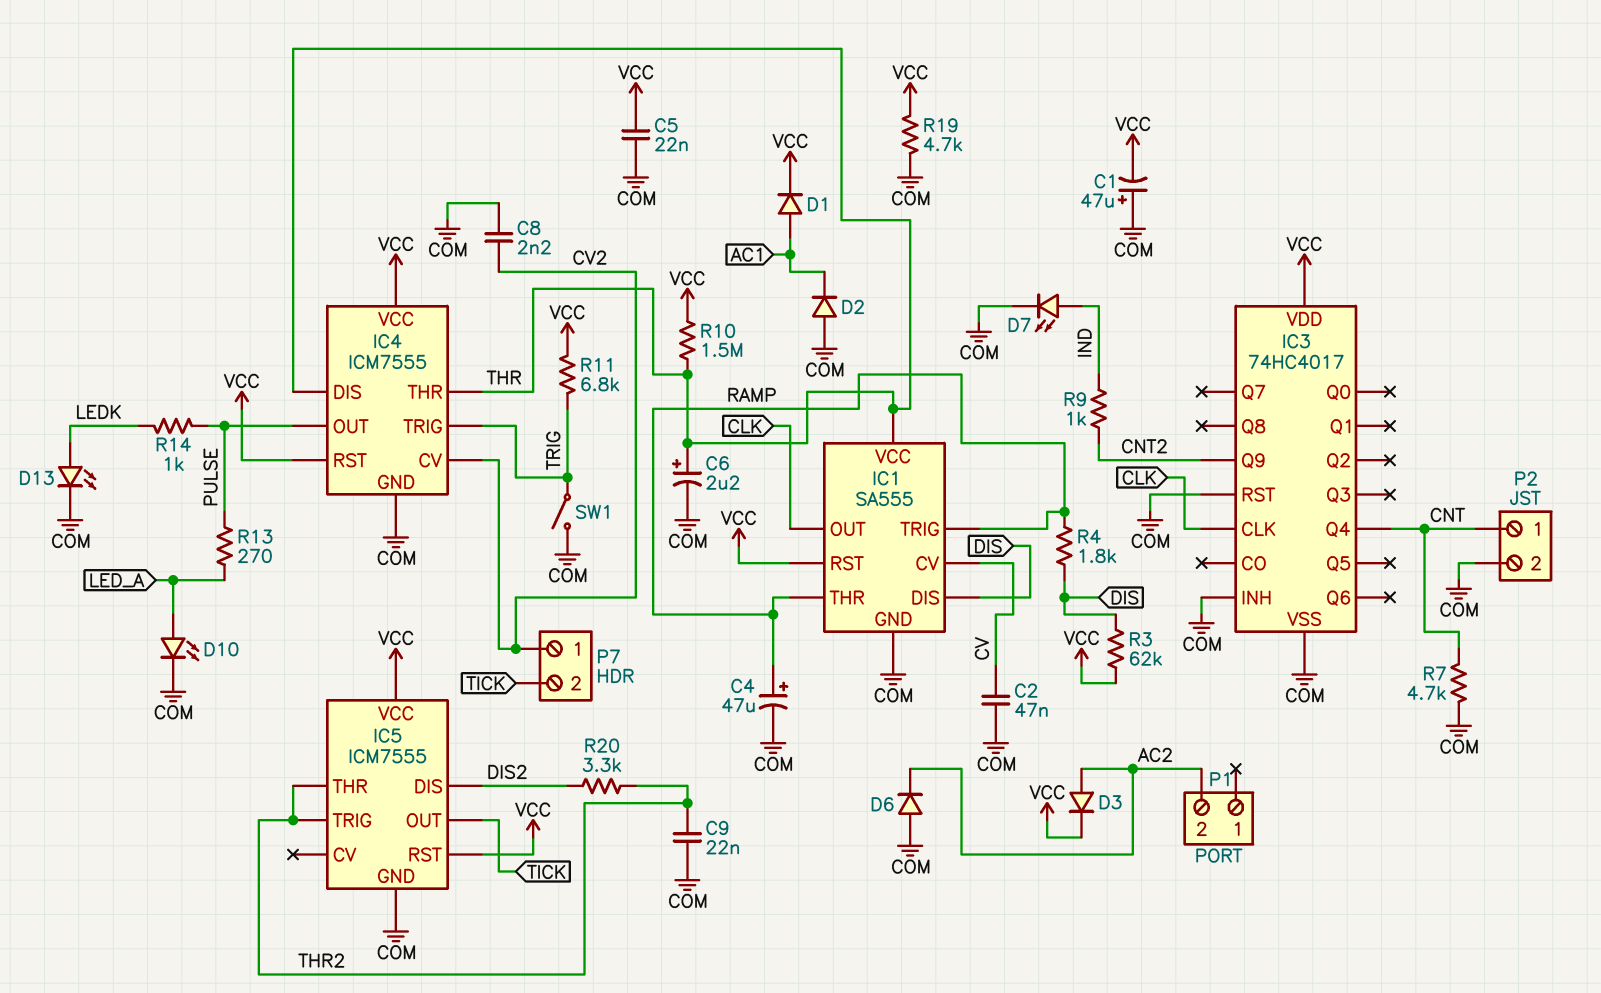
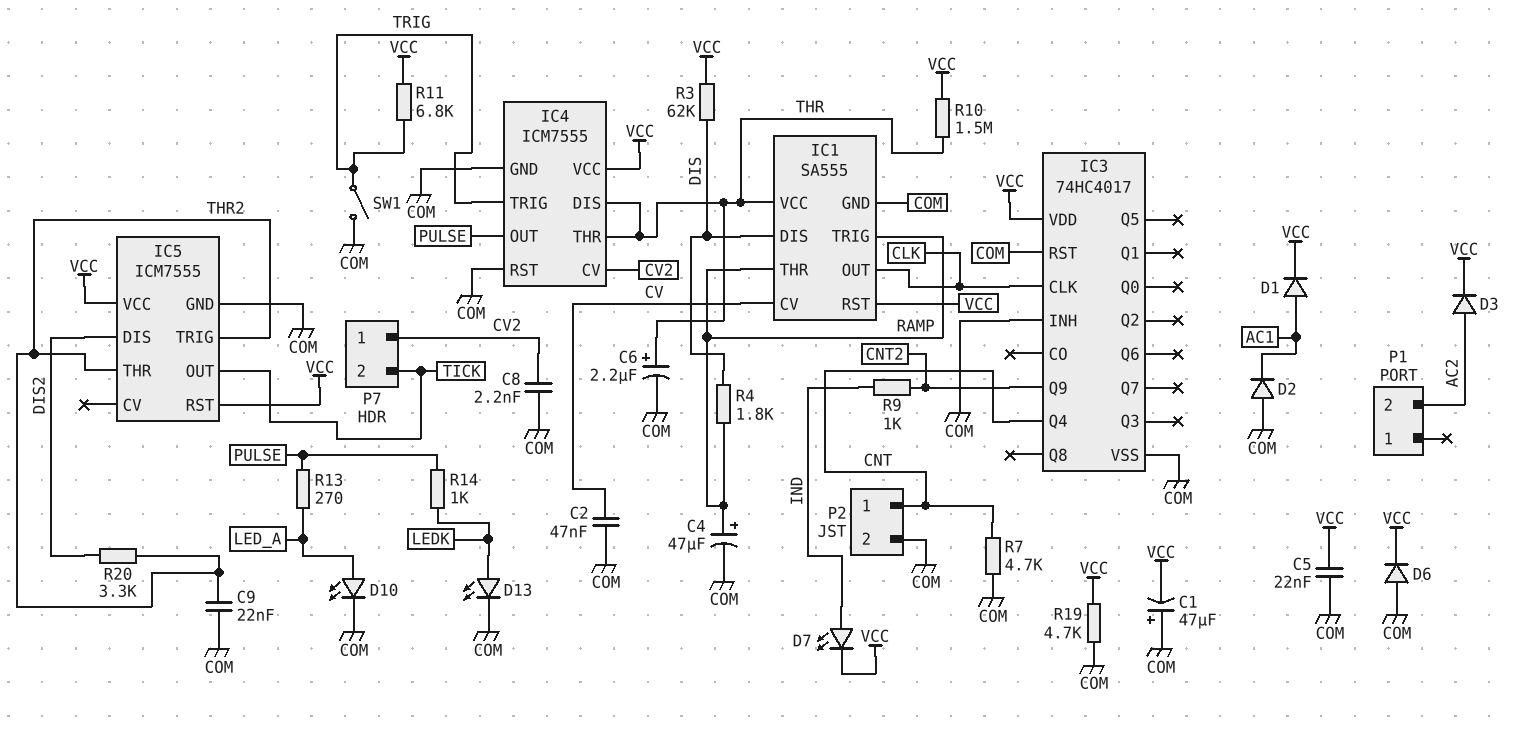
D6: diode (A COM, K AC2) -> diode (A COM, K VCC)
D7: LED (A IND, K COM) -> LED (A IND, K VCC)
IC4 pin RST: VCC -> COM

